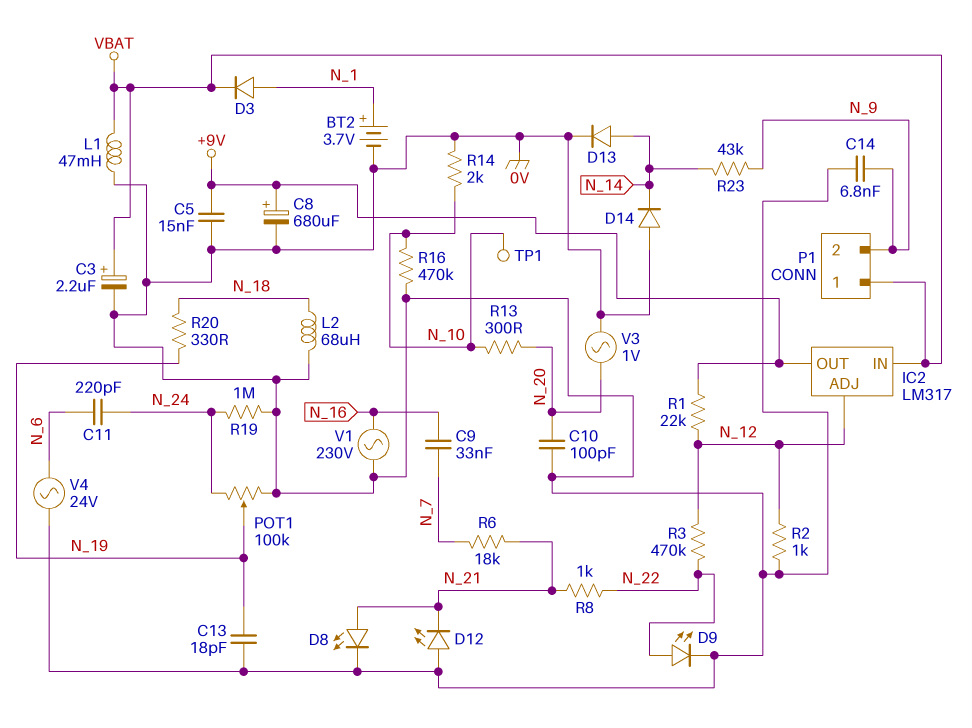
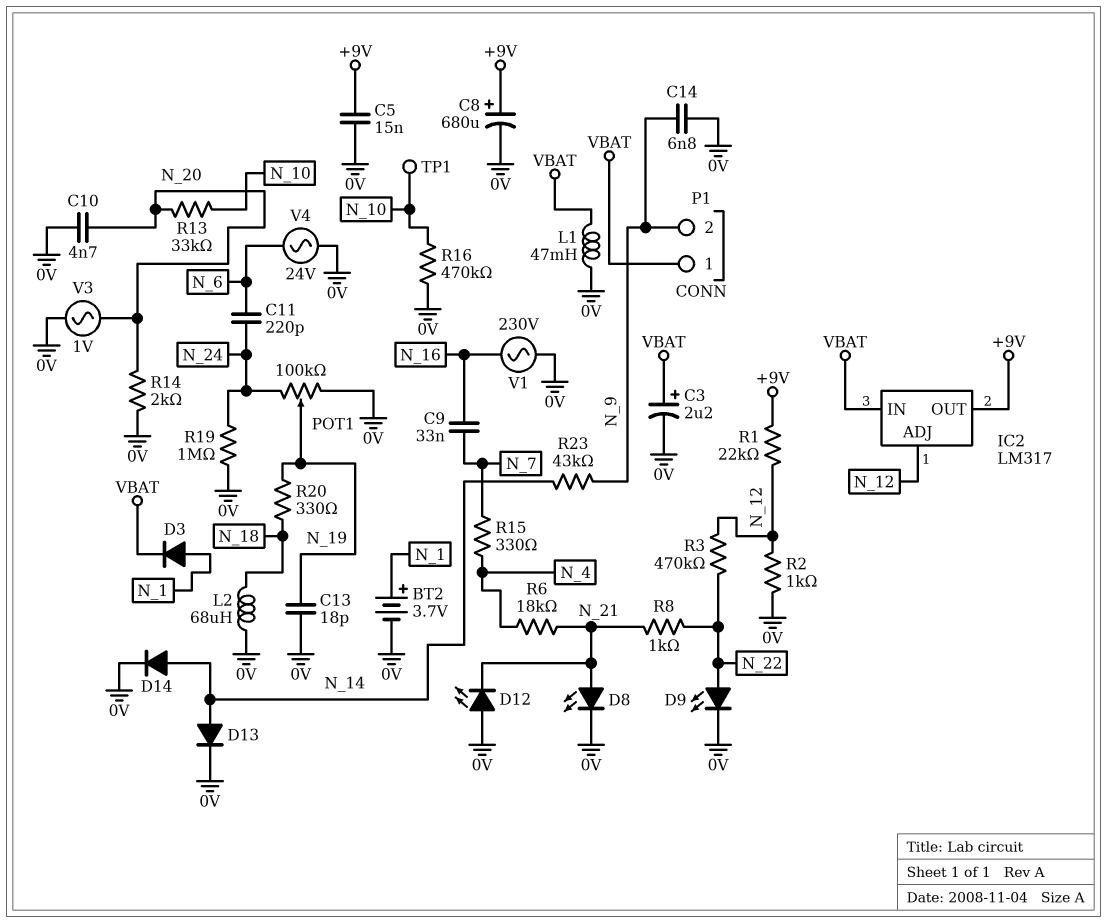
C10: 100pF (0V, N_20) -> 4.7nF (0V, N_20)
D14: diode (A 0V, K N_14) -> diode (A N_14, K 0V)
R6: 18k (N_7, N_21) -> 18k (N_4, N_21)
R13: 300 (N_10, N_20) -> 33k (N_10, N_20)
R14: 2k (0V, N_10) -> 2k (0V, N_20)
R15: none -> 330 (N_4, N_7)

